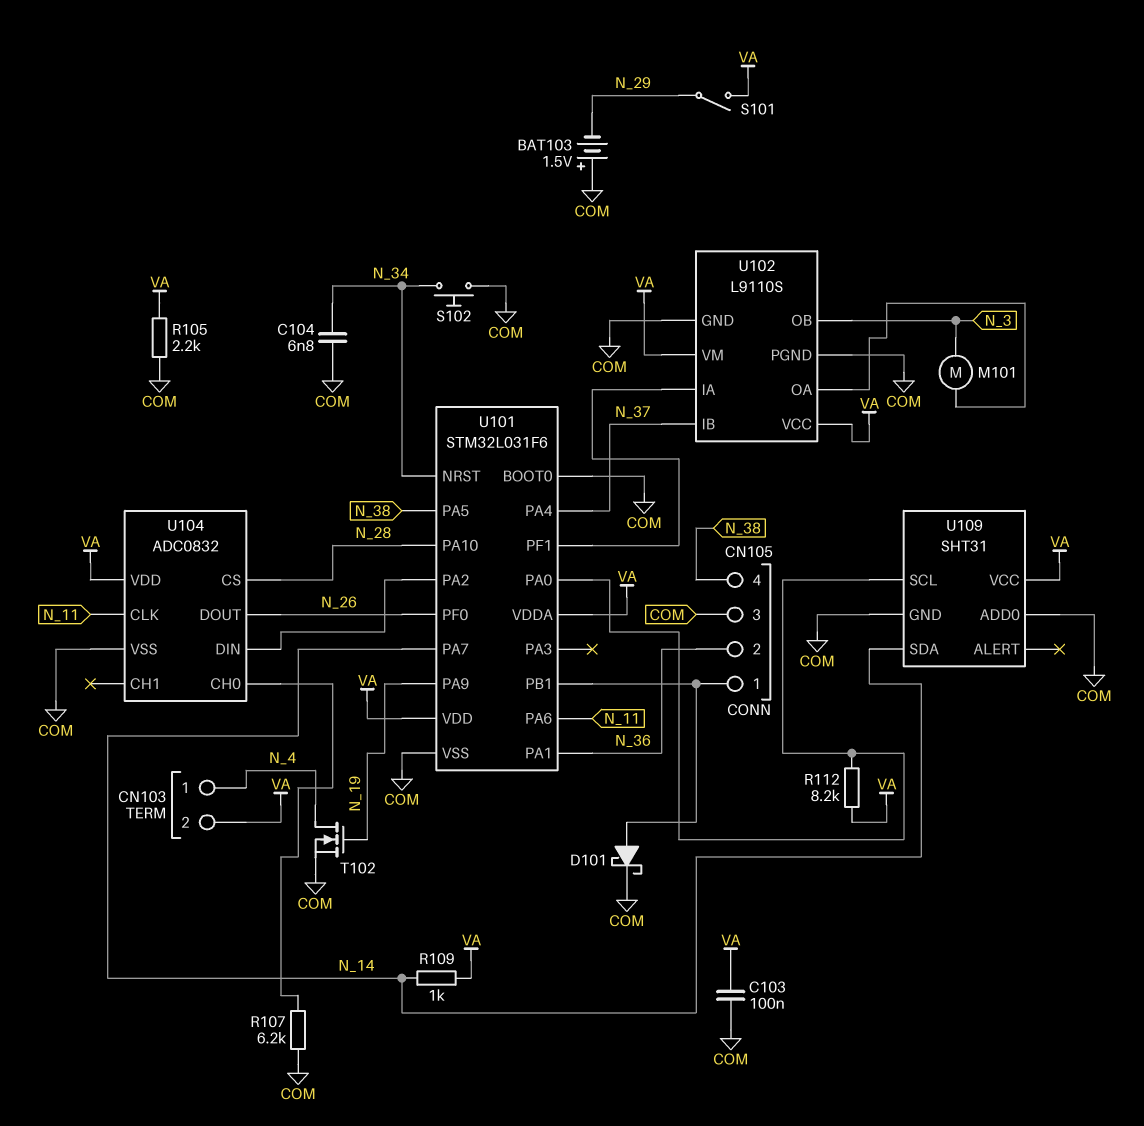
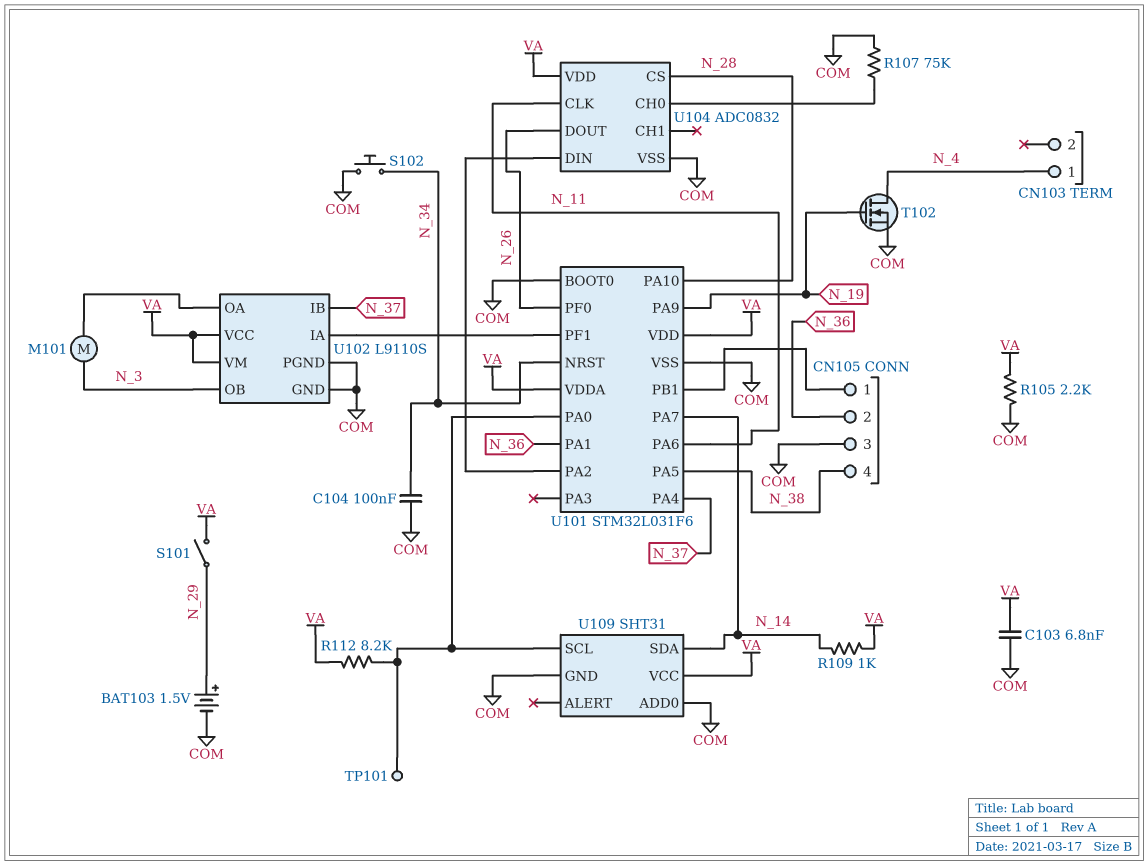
BAT103: 1.5V (plus COM, minus N_29) -> 1.5V (plus N_29, minus COM)
C103: 100nF (COM, VA) -> 6.8nF (COM, VA)
C104: 6.8nF (COM, N_34) -> 100nF (COM, N_34)
CN103 pin 2: VA -> none
D101: schottky (A CN105/1, K COM) -> none
R107: 6.2k (COM, U104/CH0) -> 75k (COM, U104/CH0)
TP101: none -> test point (U101/PA0)

